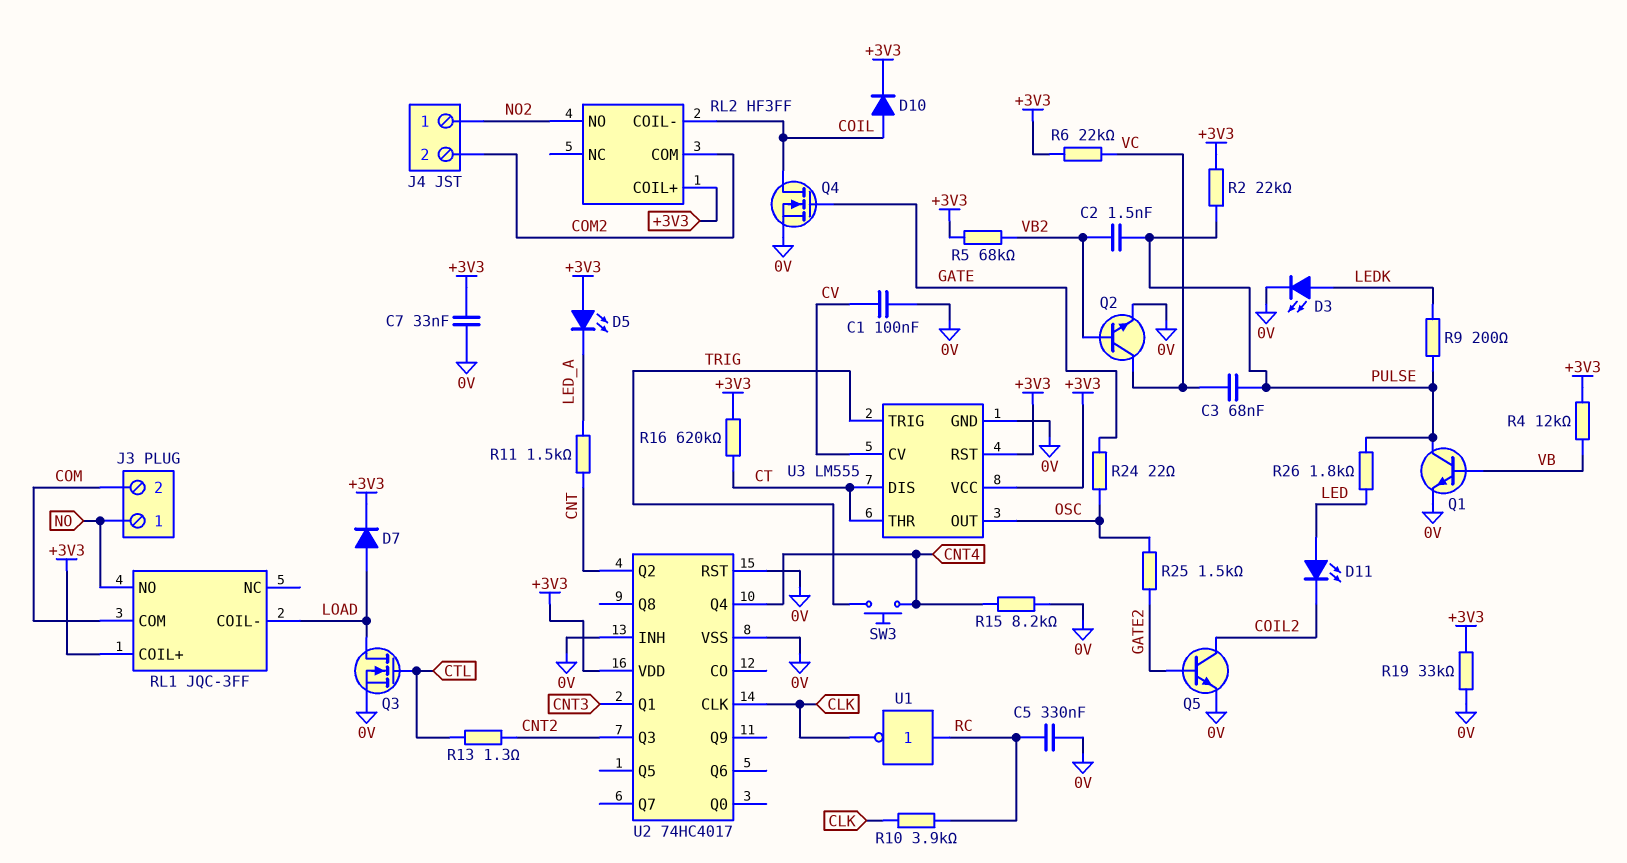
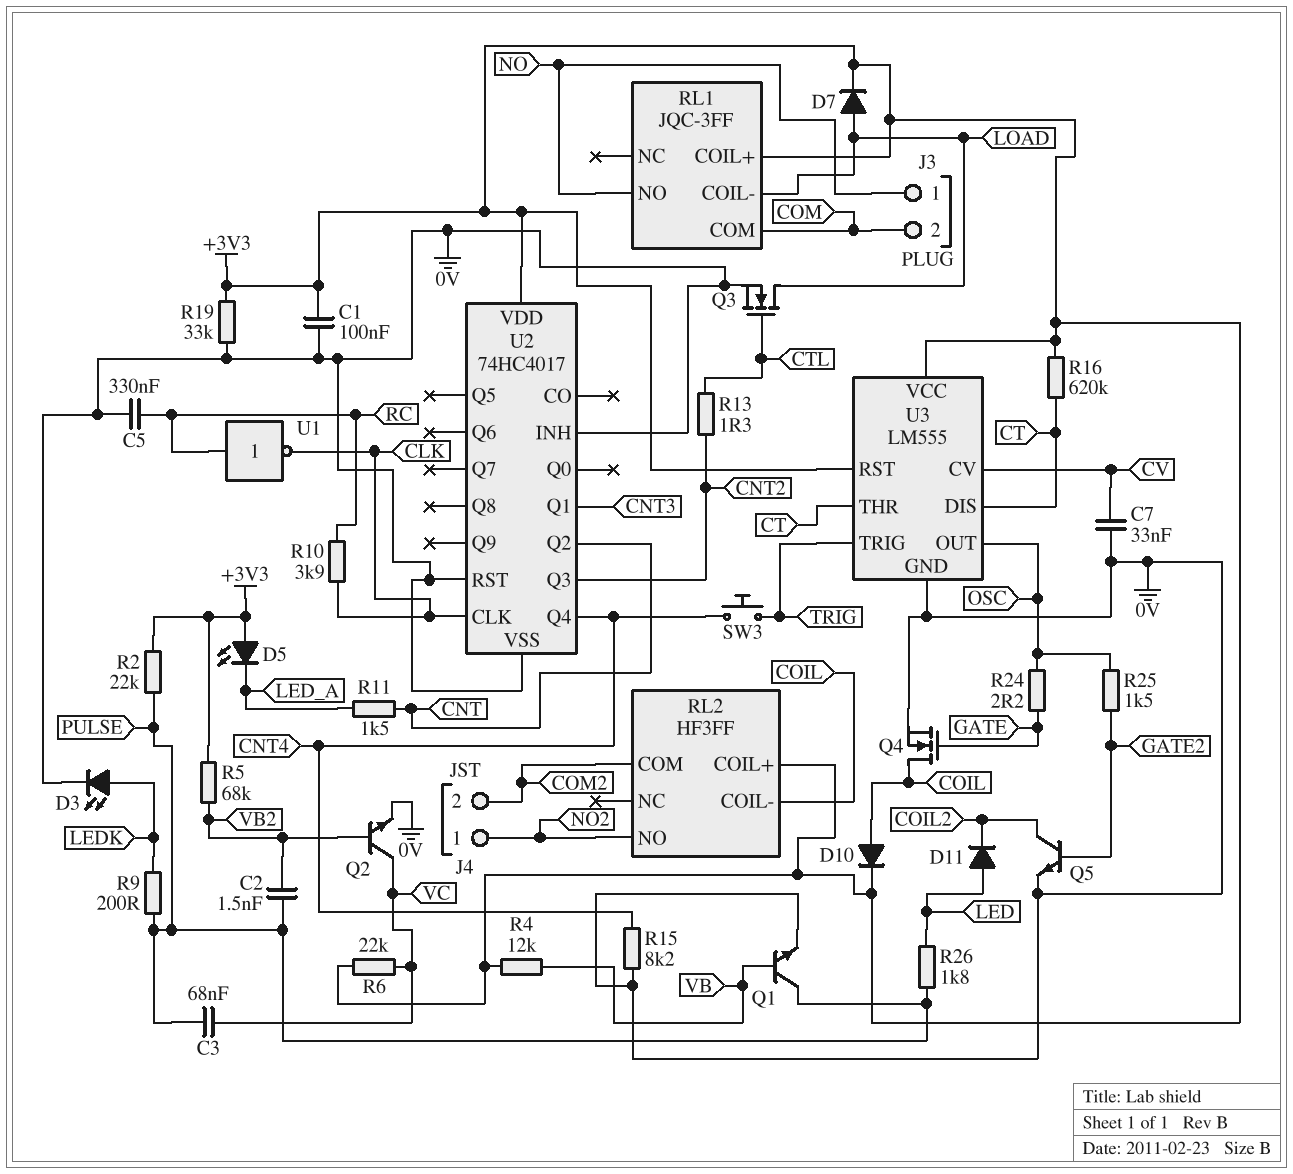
C1: 100nF (0V, CV) -> 100nF (+3V3, 0V)
C7: 33nF (+3V3, 0V) -> 33nF (0V, CV)
D11: LED (A LED, K COIL2) -> diode (A LED, K COIL2)
R24: 22 (GATE, OSC) -> 2.2 (GATE, OSC)

